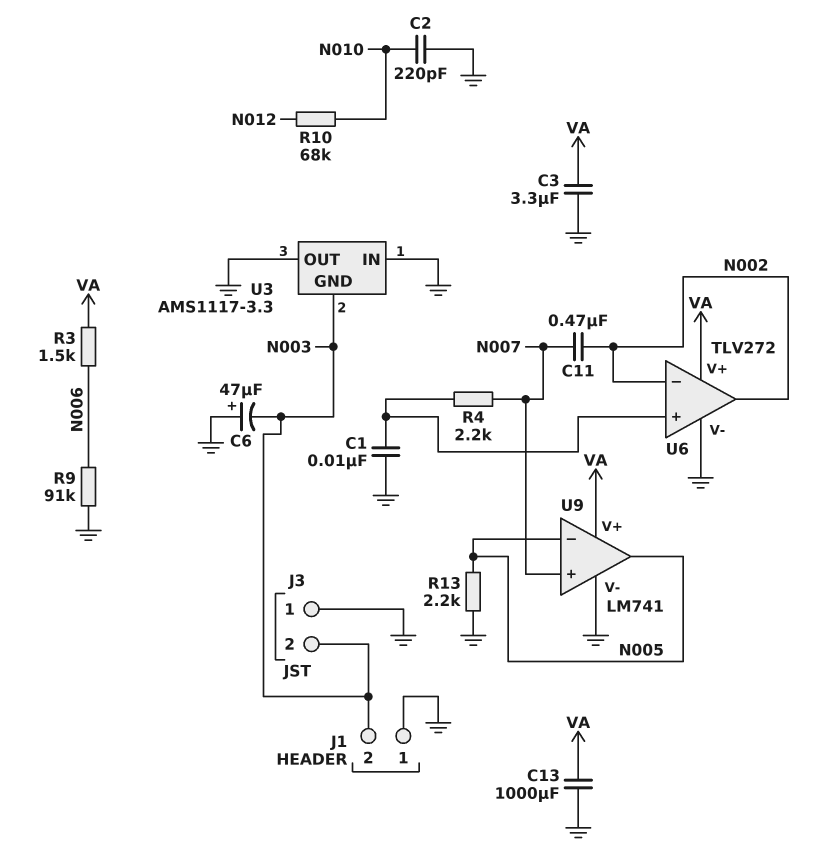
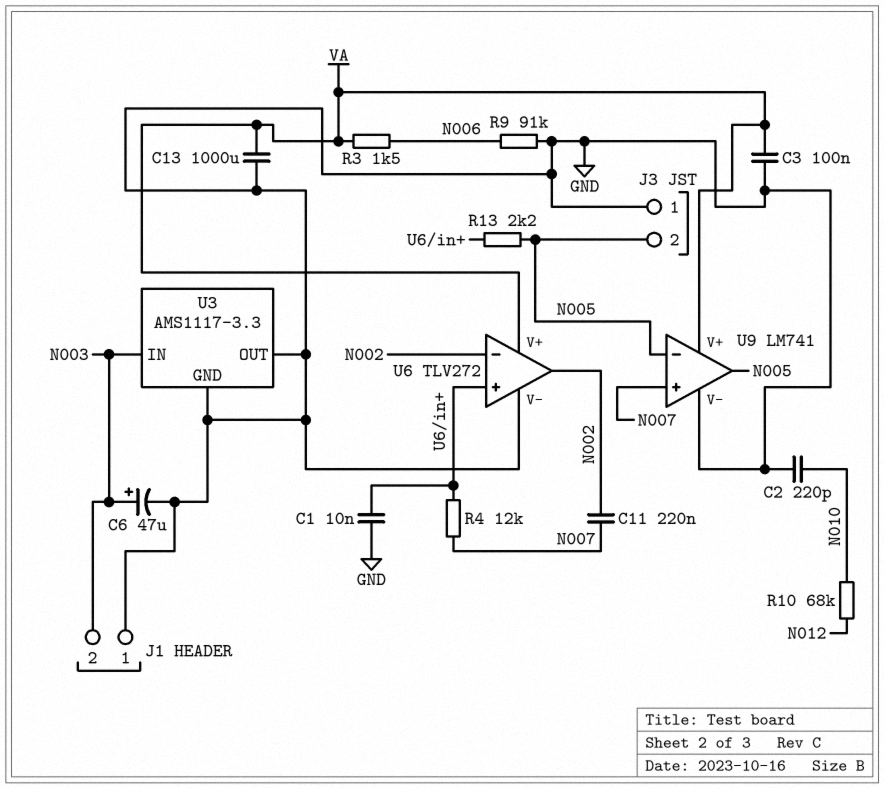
C3: 3.3uF (GND, VA) -> 100nF (GND, VA)
C6: 47uF (plus GND, minus N003) -> 47uF (plus N003, minus GND)
C11: 470nF (N002, N007) -> 220nF (N002, N007)
J3 pin 2: N003 -> N005
R4: 2.2k (N007, U6/in+) -> 12k (N007, U6/in+)
R13: 2.2k (GND, N005) -> 2.2k (N005, U6/in+)
U3 pin GND: N003 -> GND
U3 pin IN: GND -> N003

